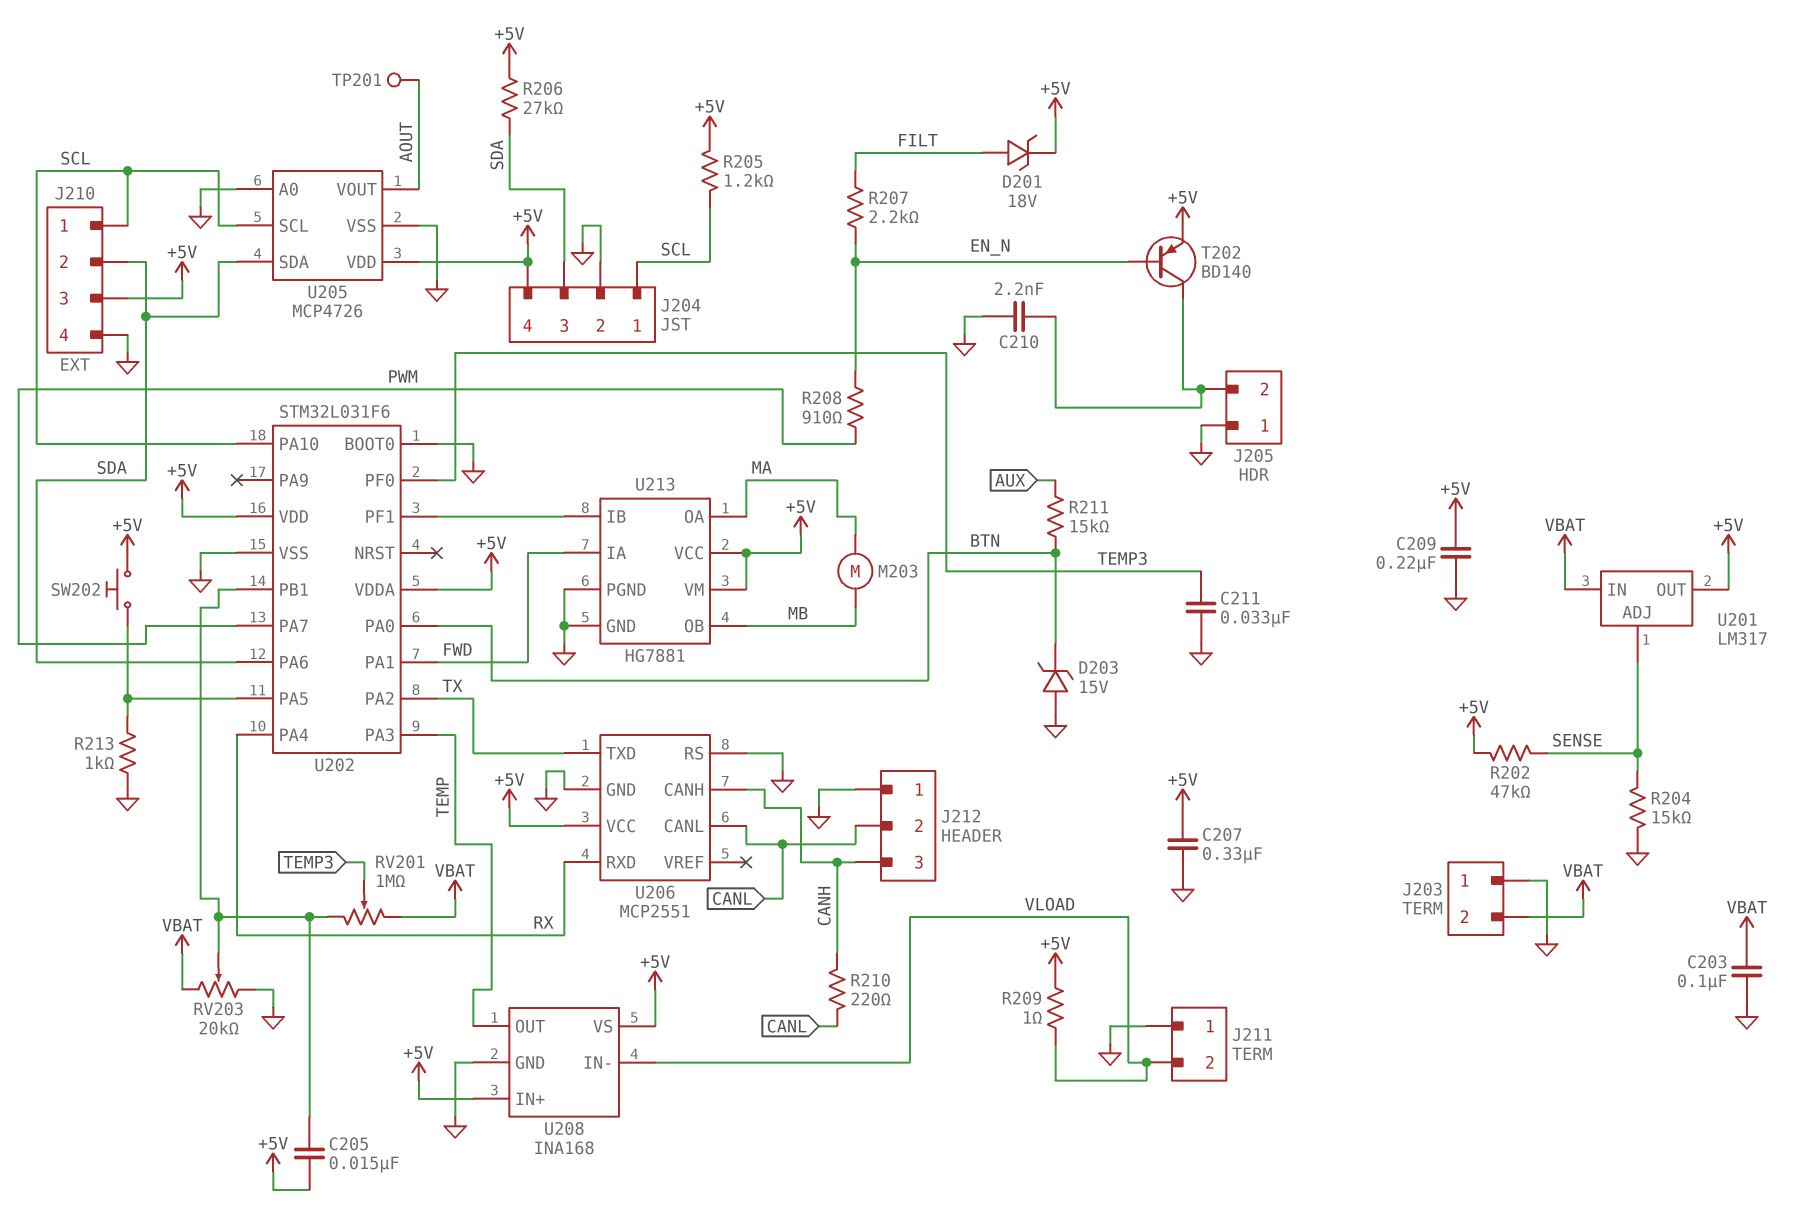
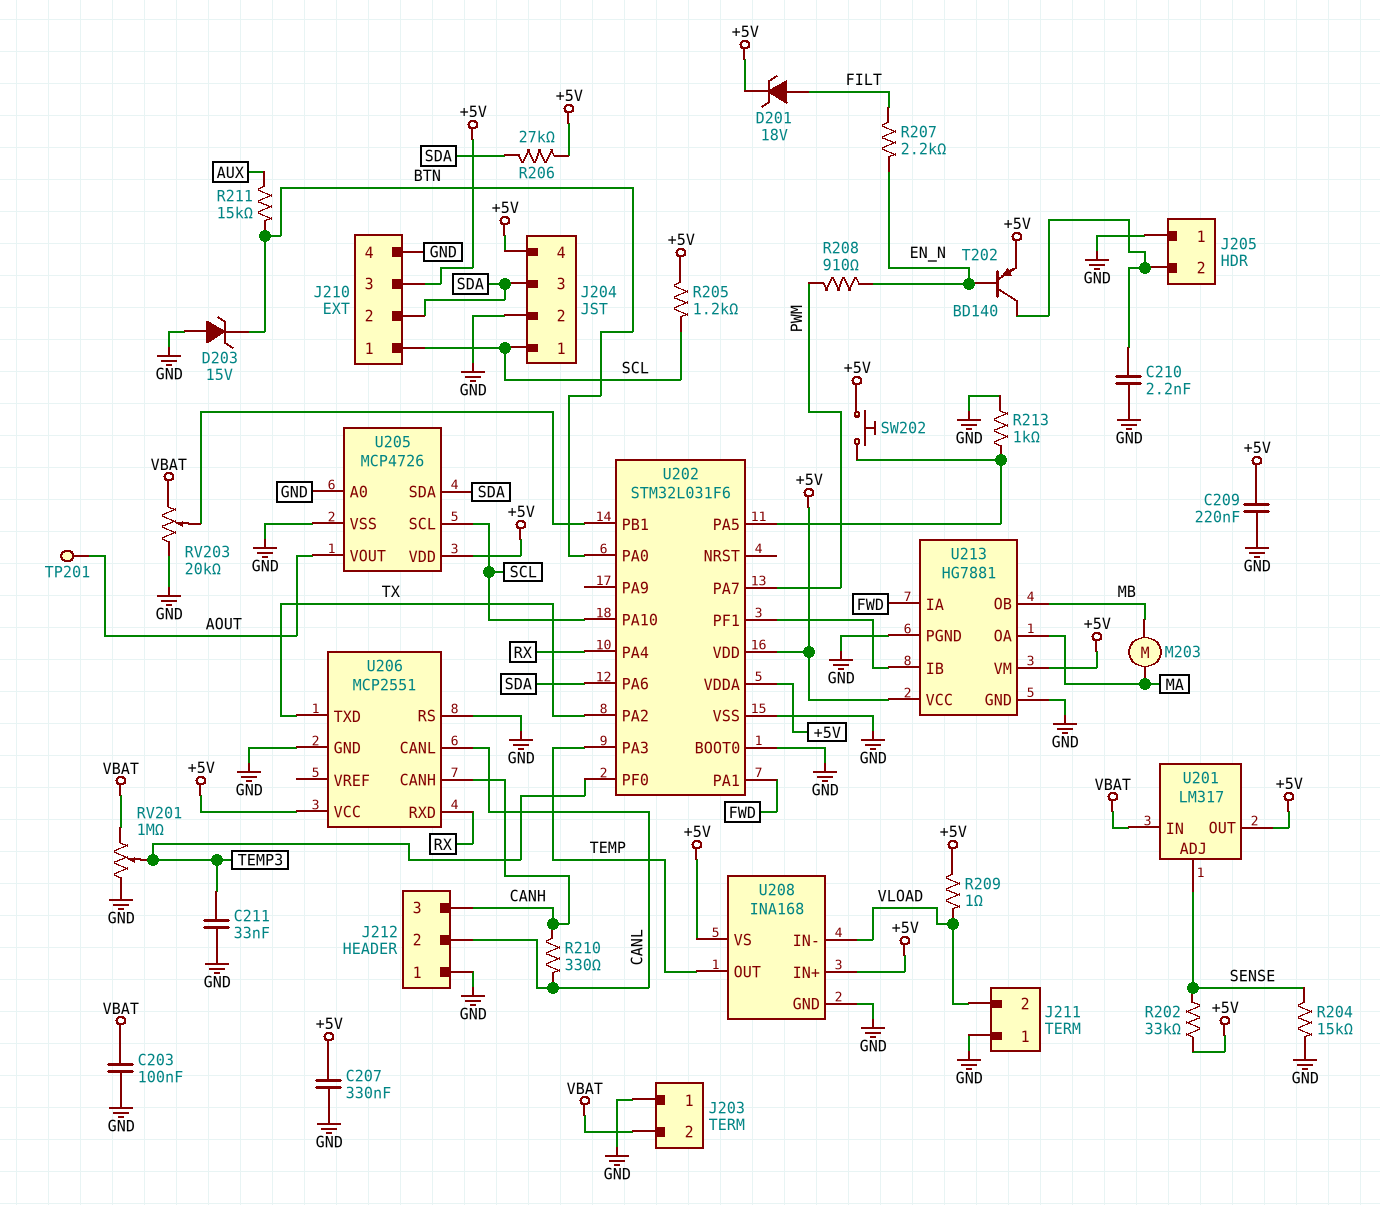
C205: 15nF (+5V, U202/PB1) -> none
R202: 47k (+5V, SENSE) -> 33k (+5V, SENSE)
R210: 220 (CANH, CANL) -> 330 (CANH, CANL)
RV201: 1M (U202/PB1, VBAT, wiper TEMP3) -> 1M (GND, VBAT, wiper TEMP3)

